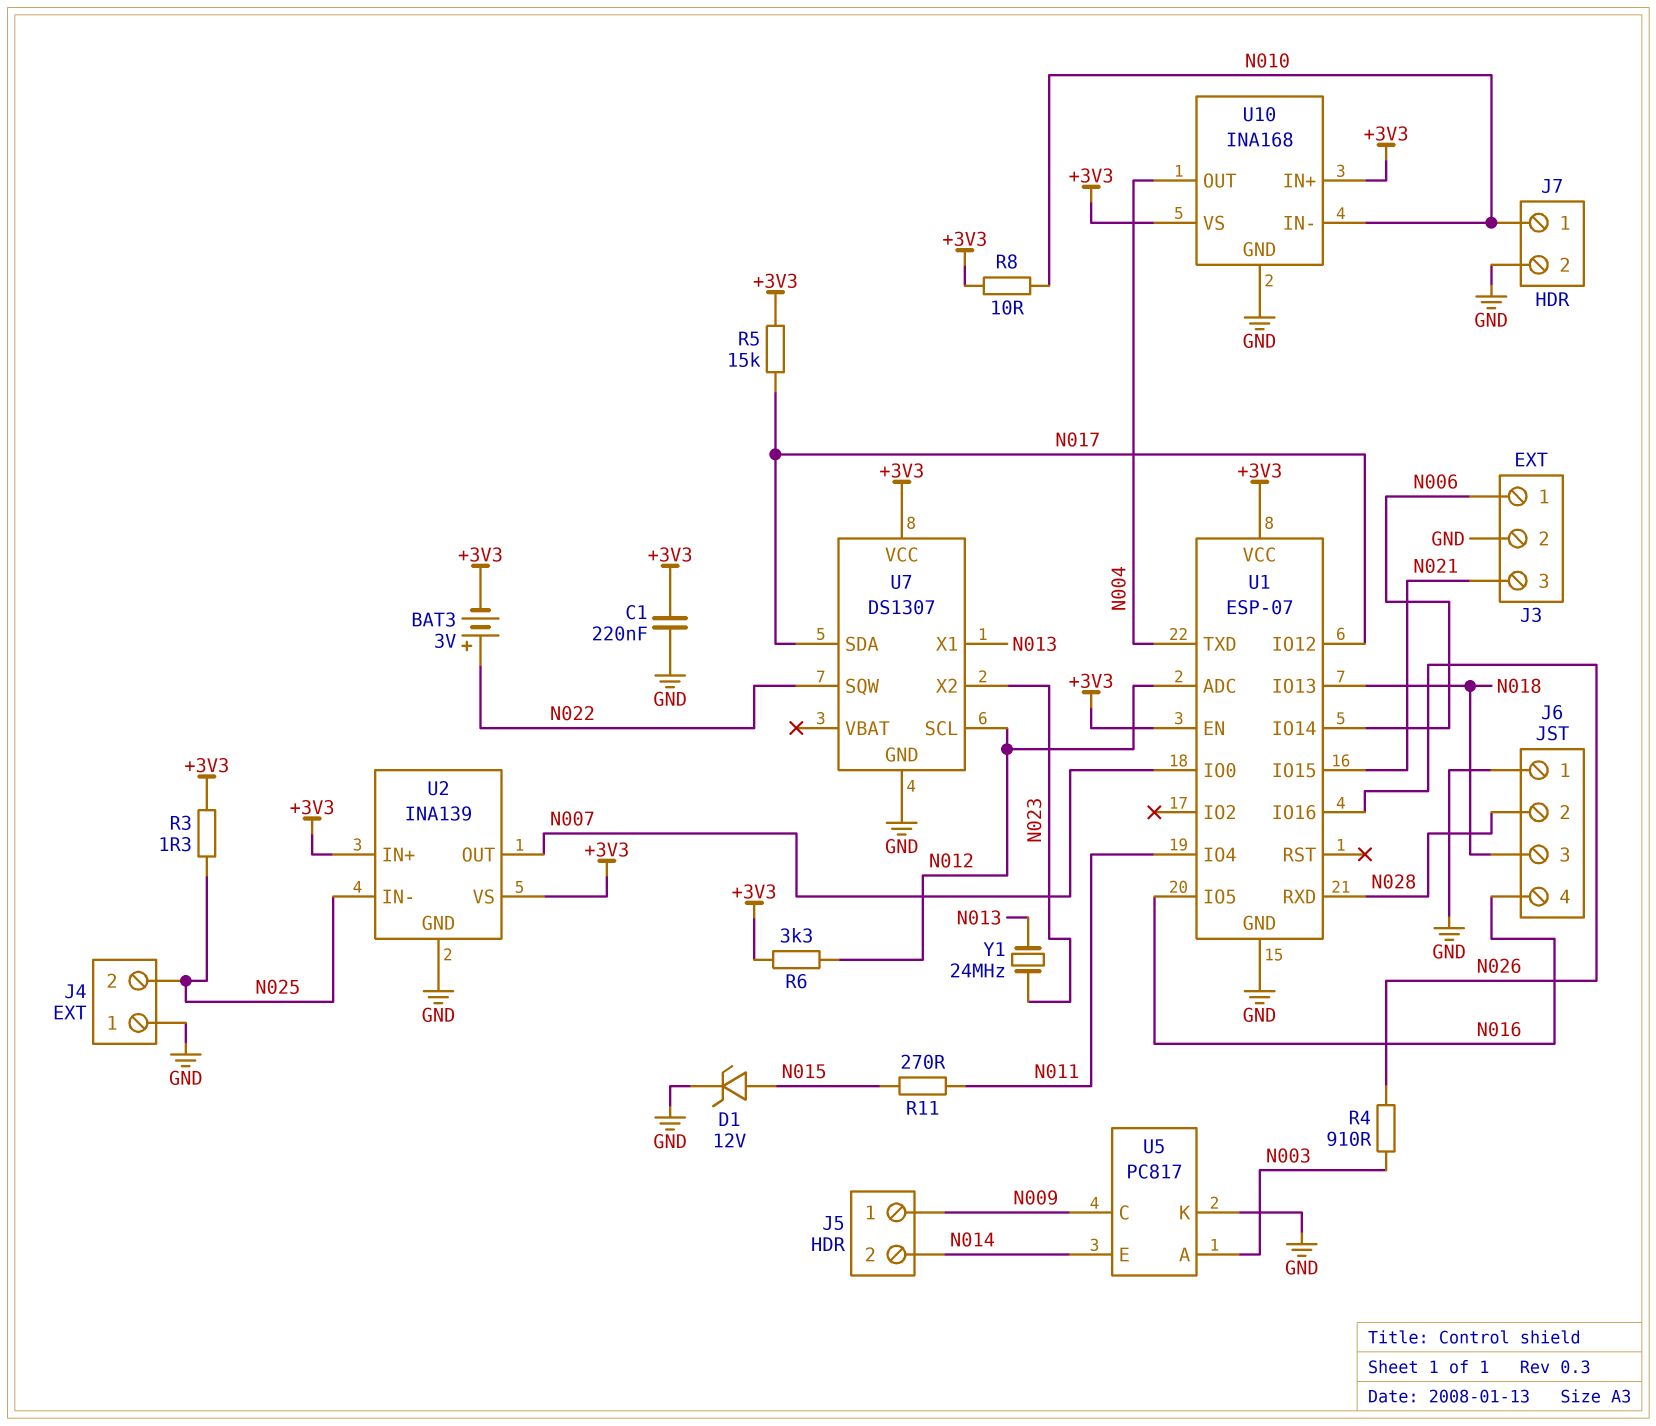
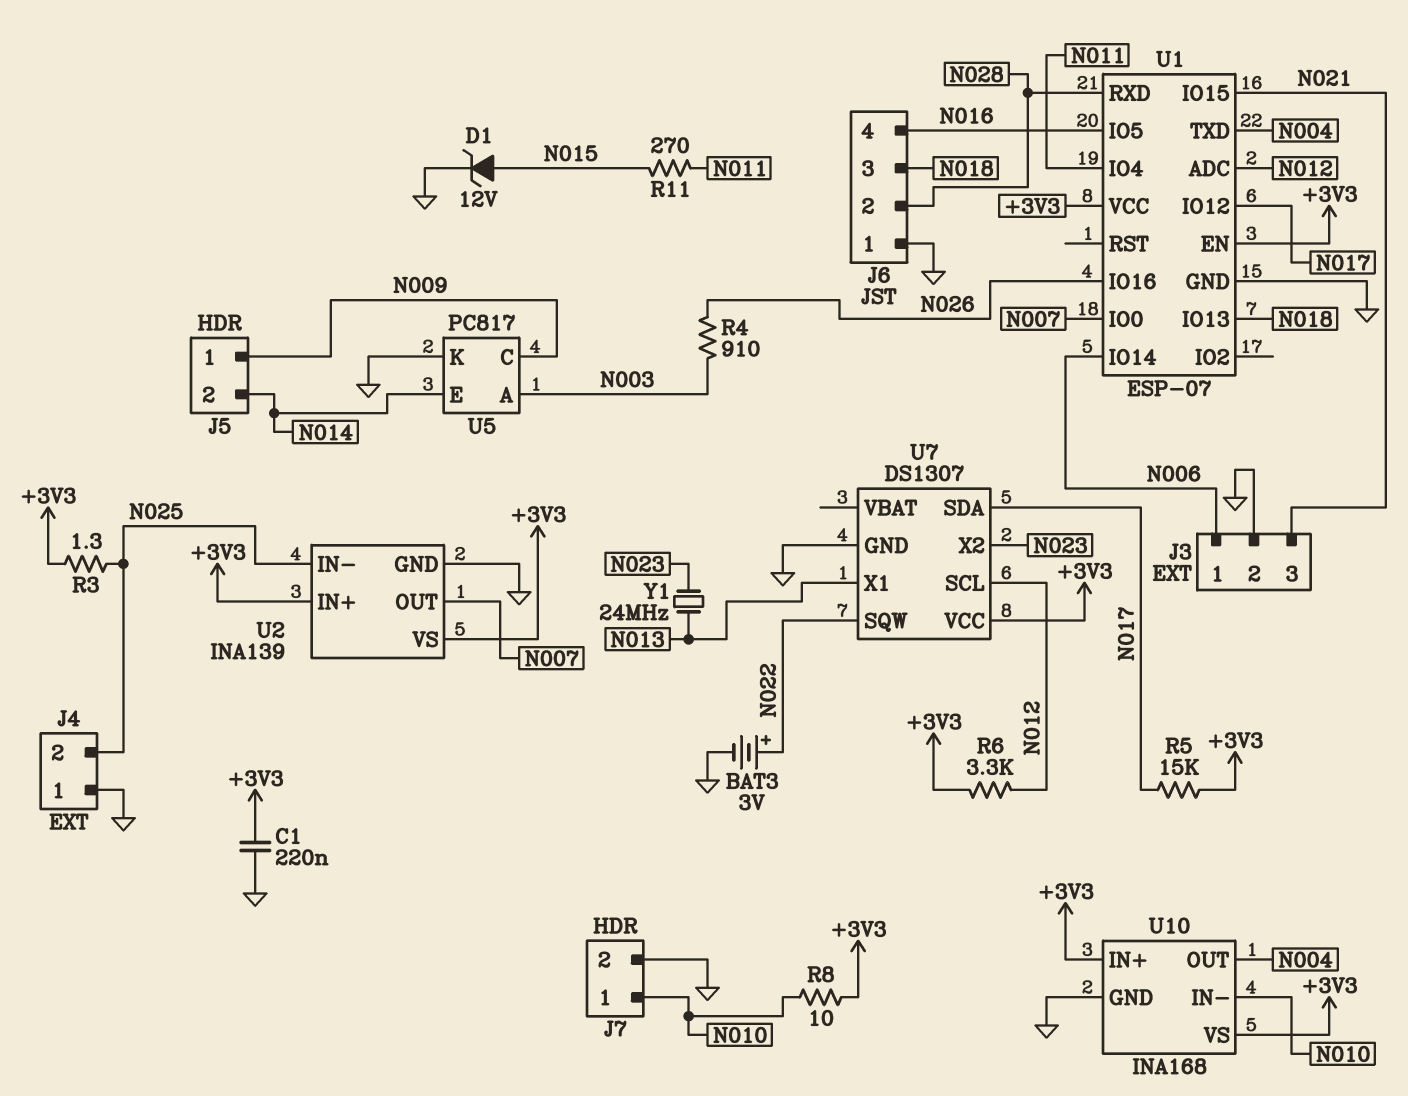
BAT3: 3V (plus N022, minus +3V3) -> 3V (plus N022, minus GND)

